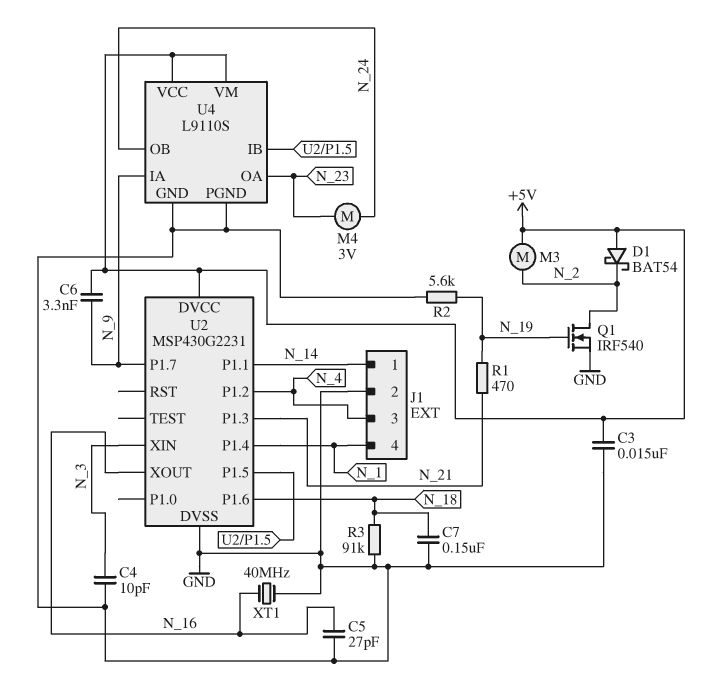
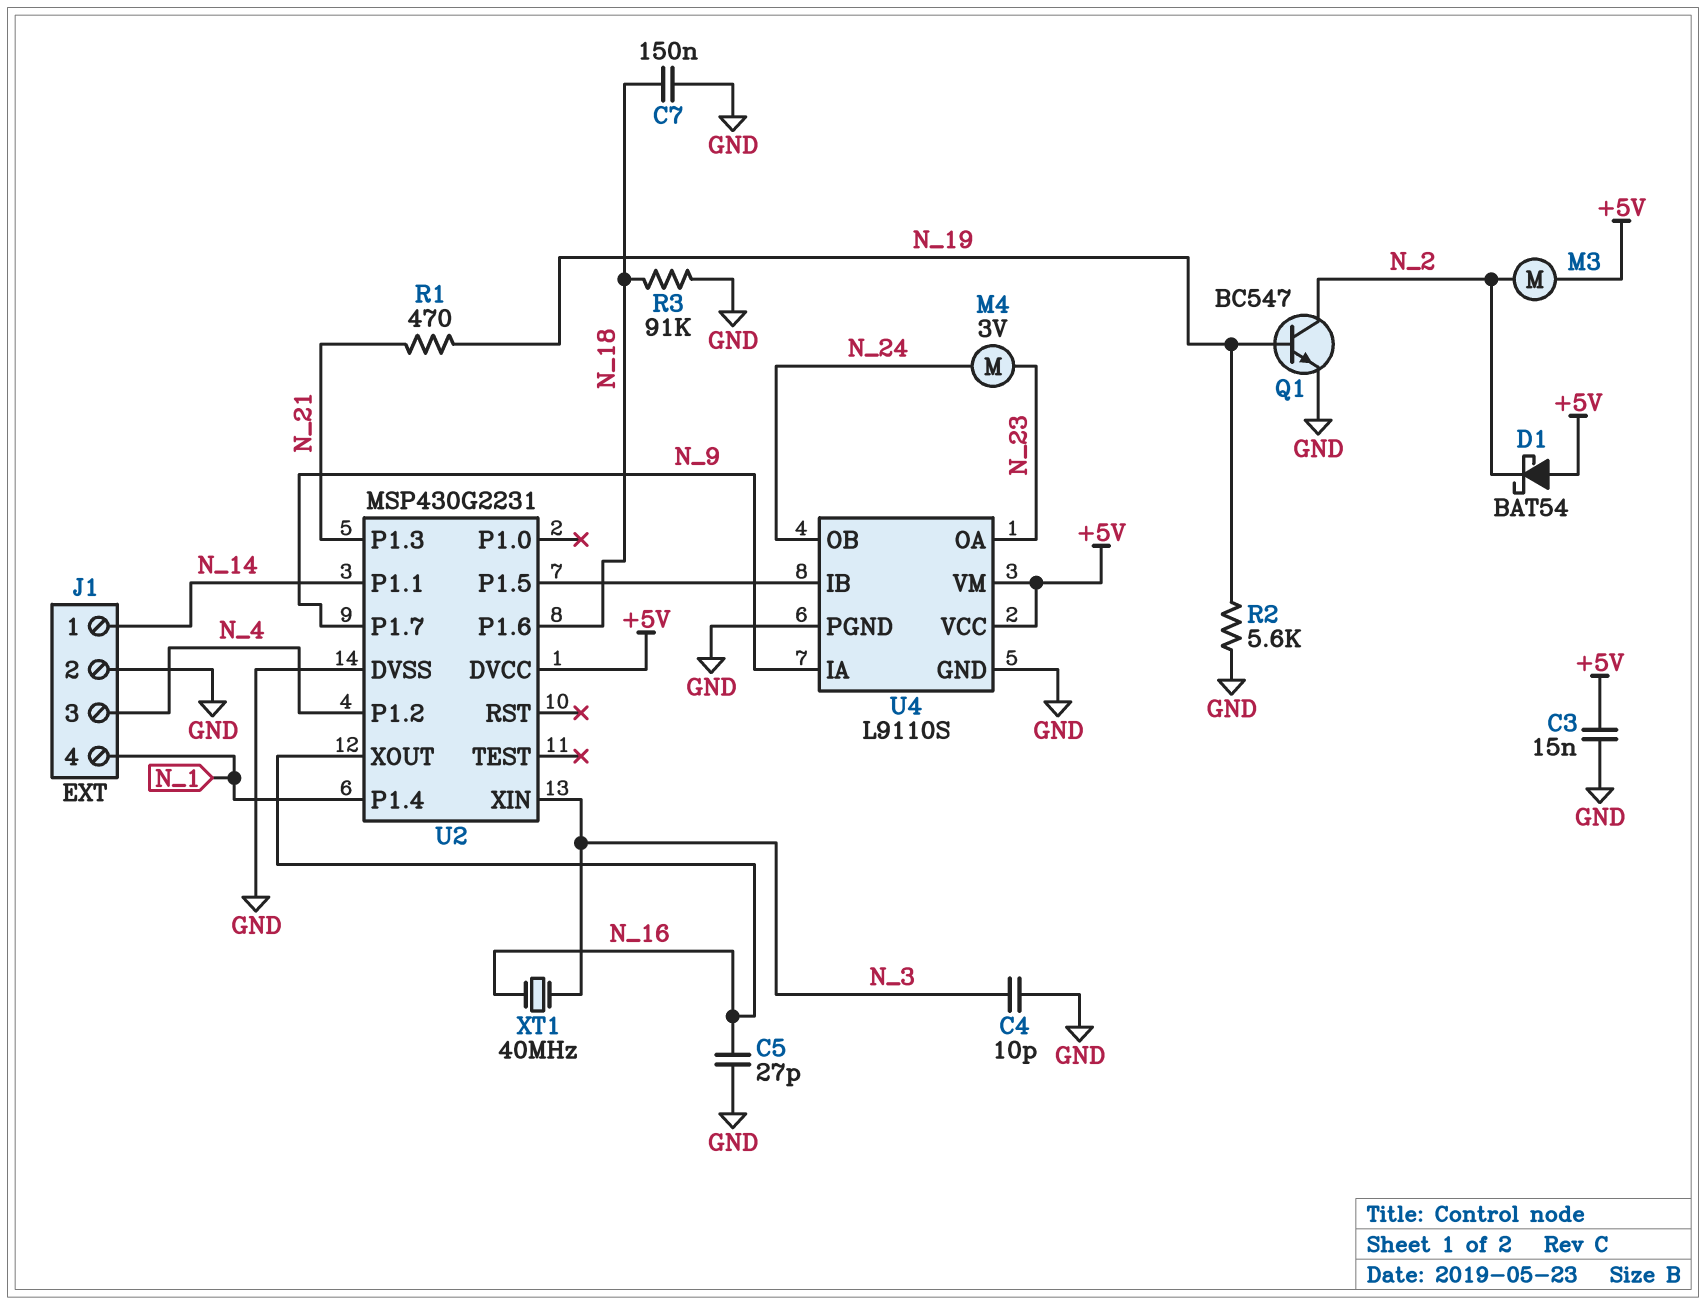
C6: 3.3nF (+5V, N_9) -> none
Q1: NMOS IRF540 (G N_19, D N_2, S GND) -> NPN BC547 (B N_19, C N_2, E GND)
XT1: 40MHz (GND, N_16) -> 40MHz (N_3, N_16)

